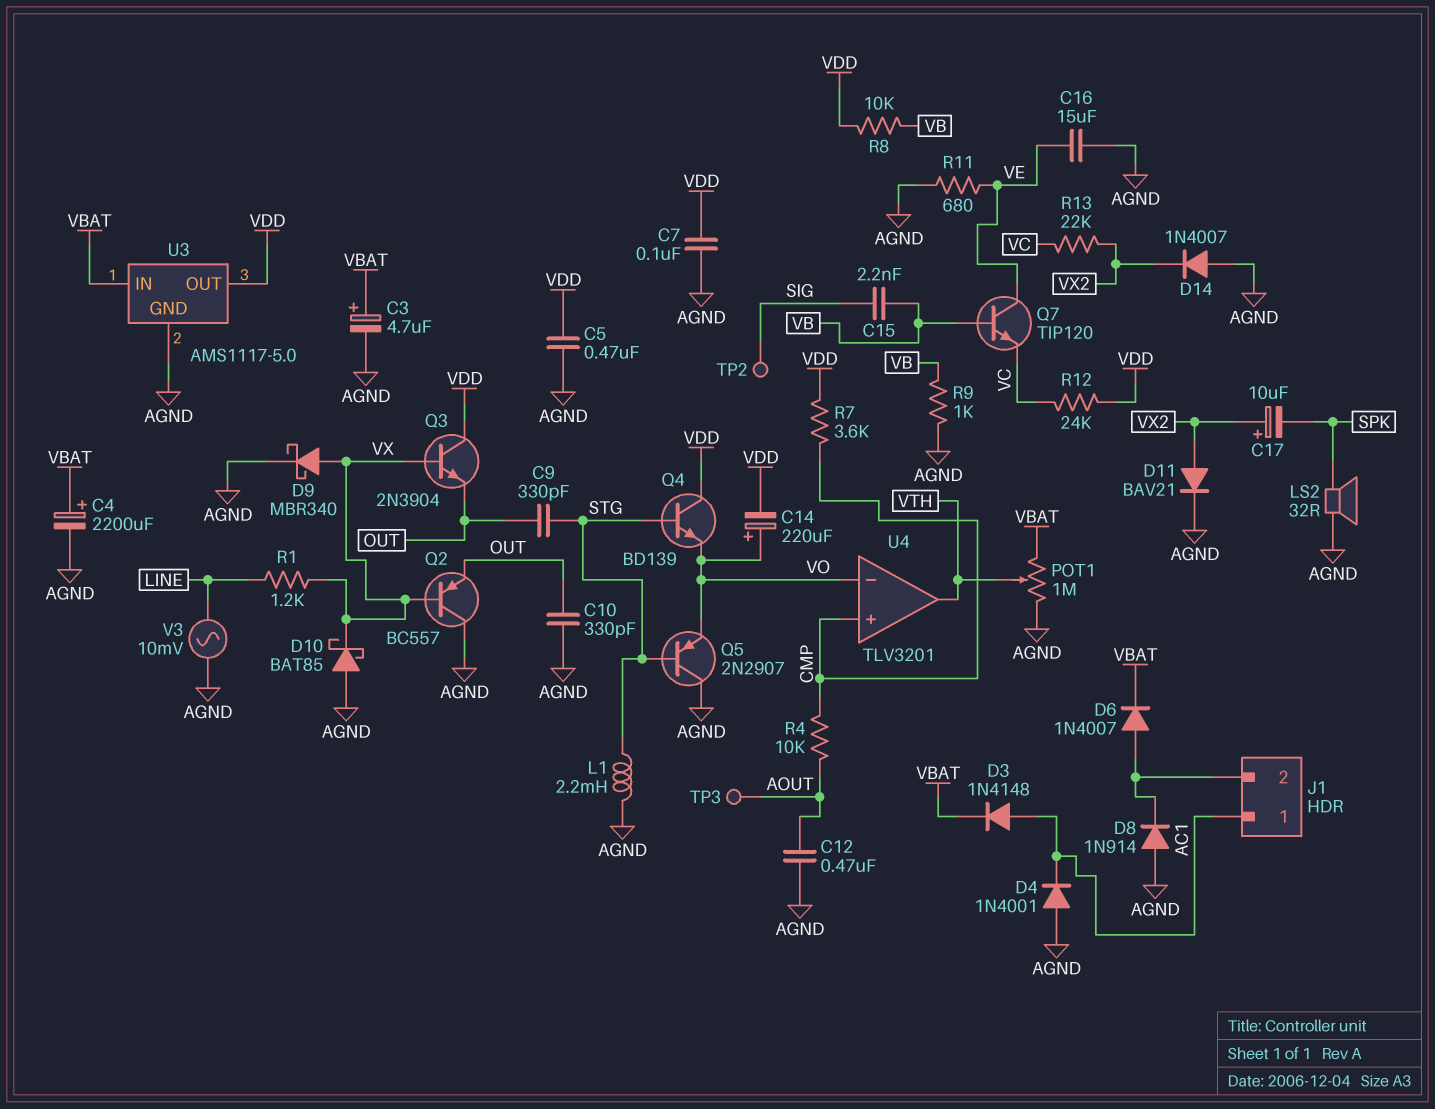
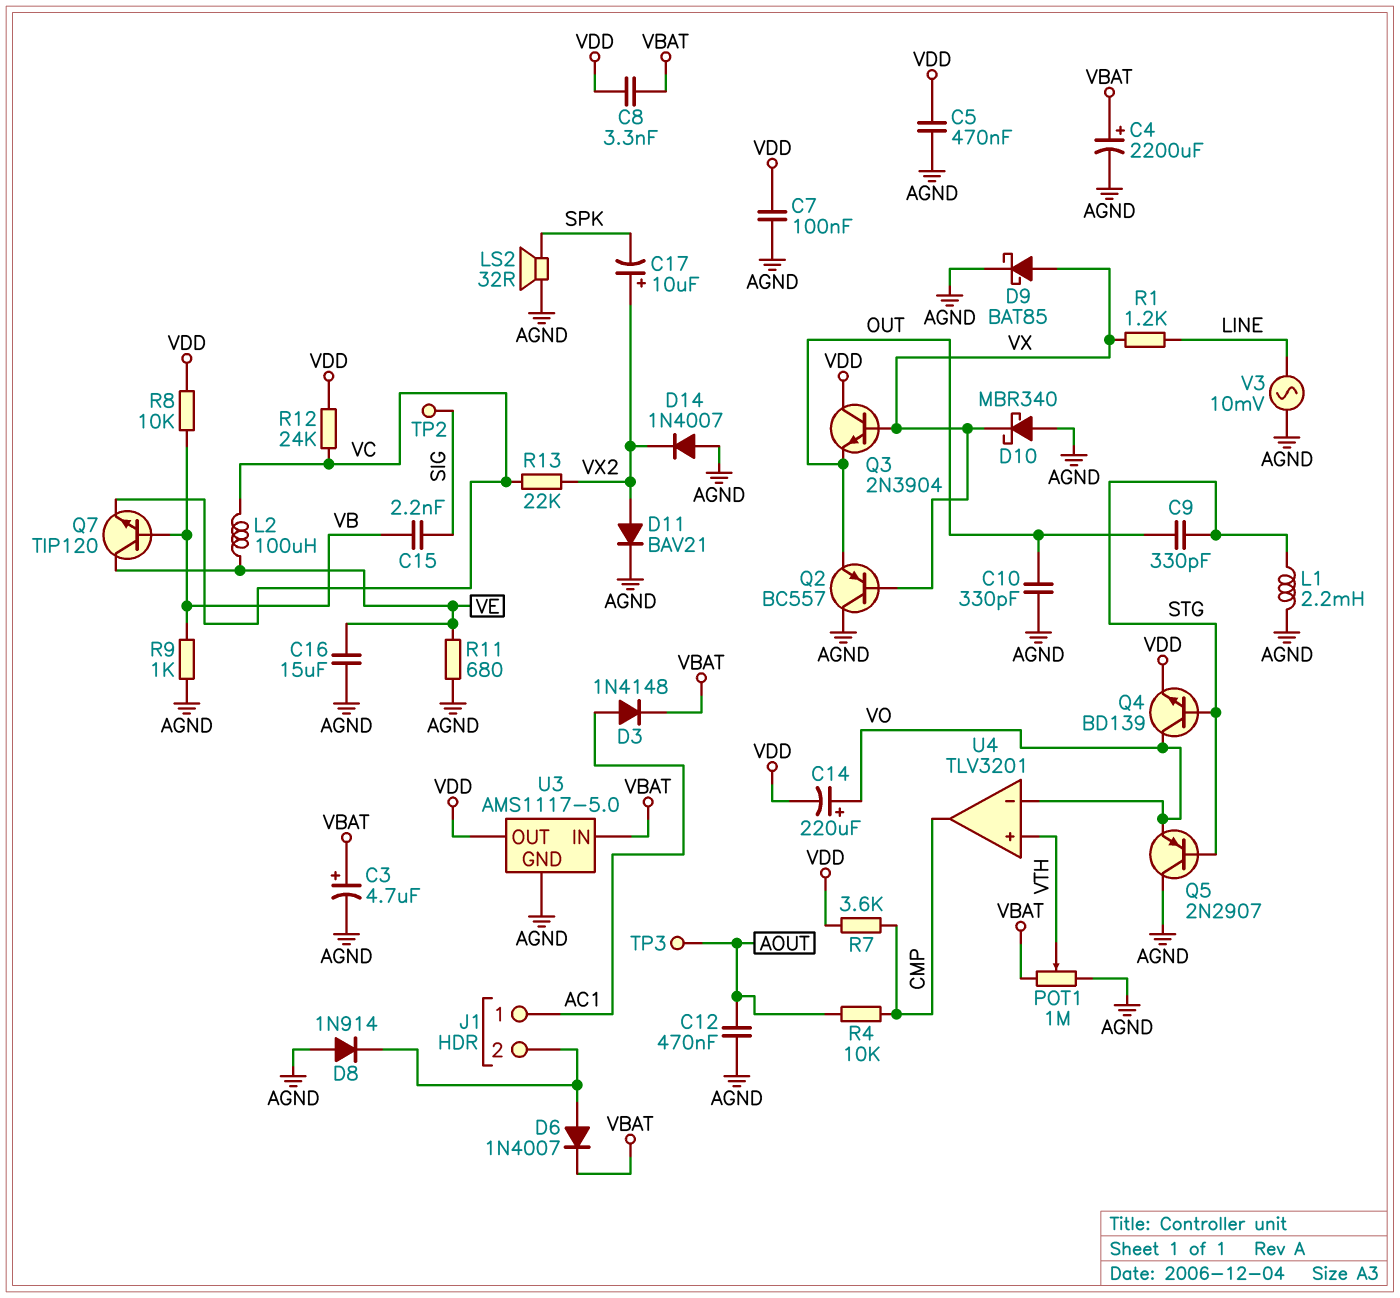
C8: none -> 3.3nF (VBAT, VDD)
D4: diode 1N4001 (A AGND, K AC1) -> none
D9: schottky MBR340 (A VX, K AGND) -> schottky BAT85 (A VX, K AGND)
D10: schottky BAT85 (A AGND, K VX) -> schottky MBR340 (A AGND, K VX)
L2: none -> 100uH (VC, VE)
Q4: NPN BD139 (B STG, C VDD, E VO) -> NPN BD139 (B STG, C VO, E VDD)
U4 pin in+: CMP -> VTH
U4 pin out: VTH -> CMP

